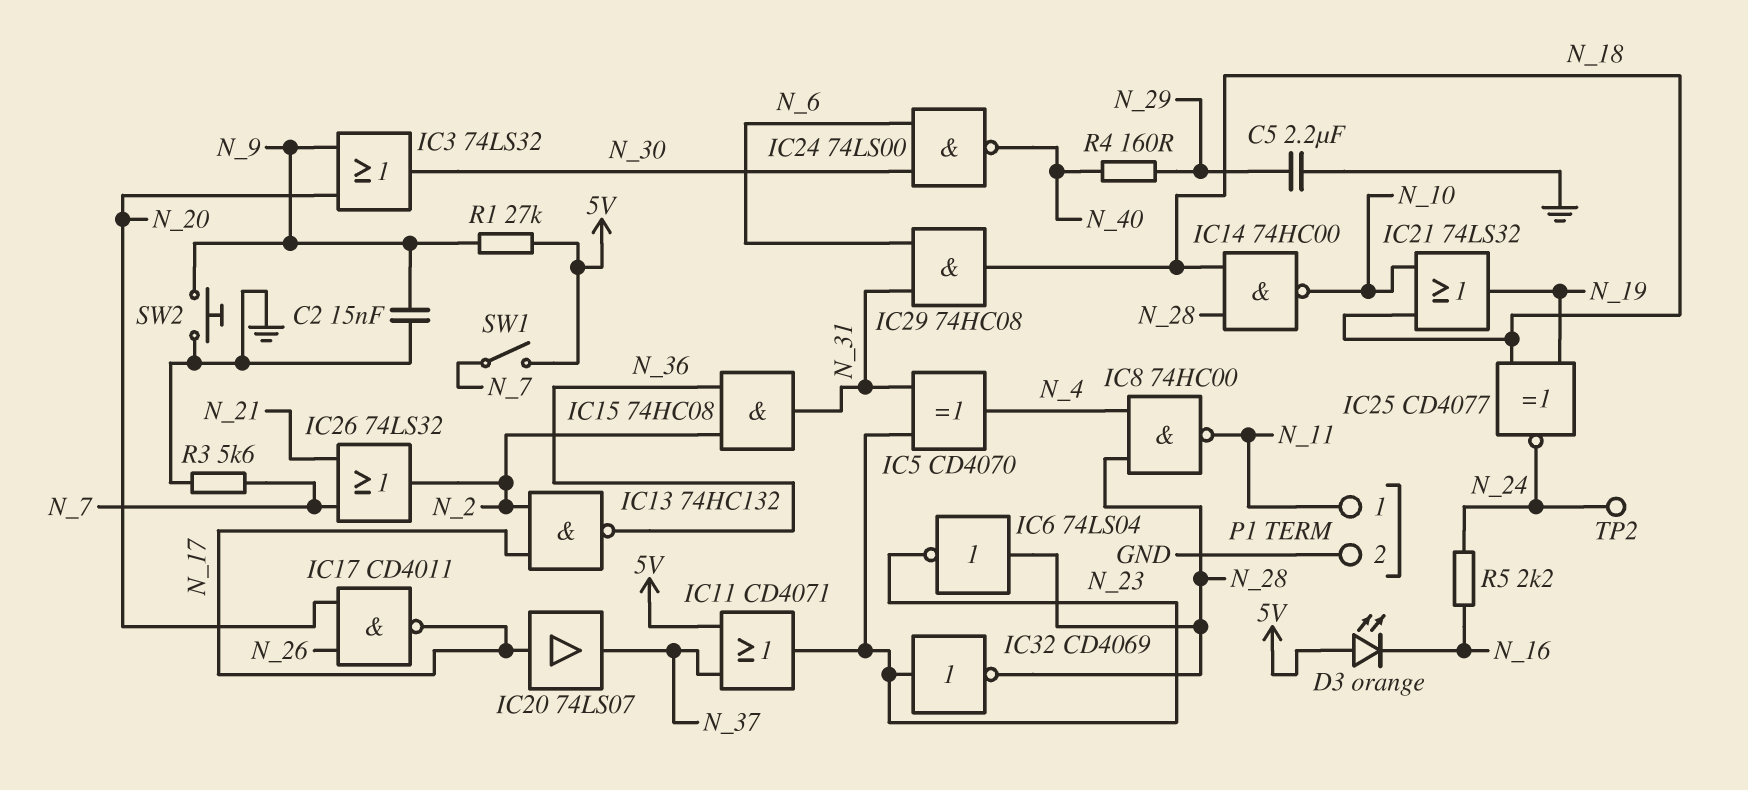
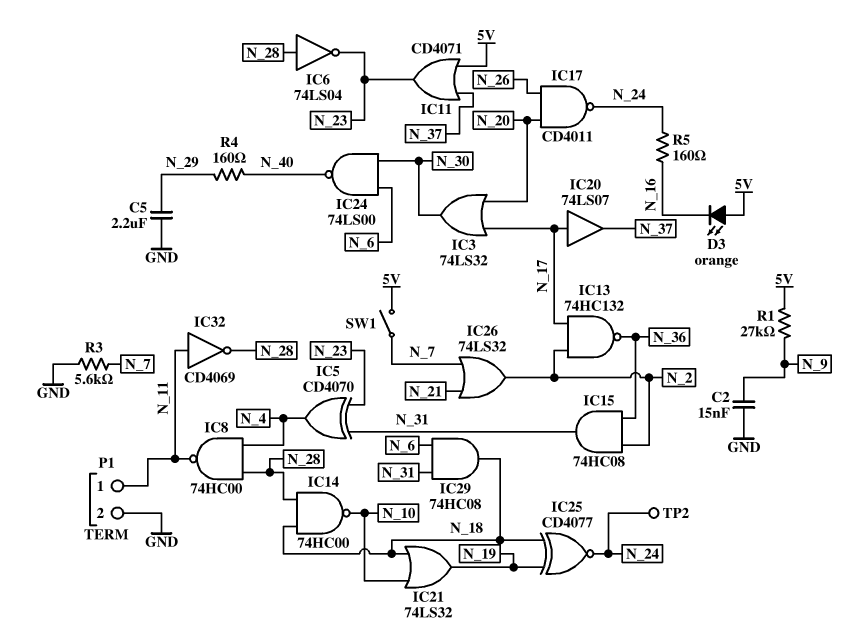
IC3: OR 74LS32 (in N_9, in N_20, out N_30) -> OR 74LS32 (in N_17, in N_20, out N_30)
IC17: NAND CD4011 (in N_20, in N_26, out N_17) -> NAND CD4011 (in N_20, in N_26, out N_24)
IC32: NOT CD4069 (in N_23, out N_28) -> NOT CD4069 (in N_11, out N_28)
R5: 2.2k (N_16, N_24) -> 160 (N_16, N_24)
SW2: button (GND, N_9) -> none

